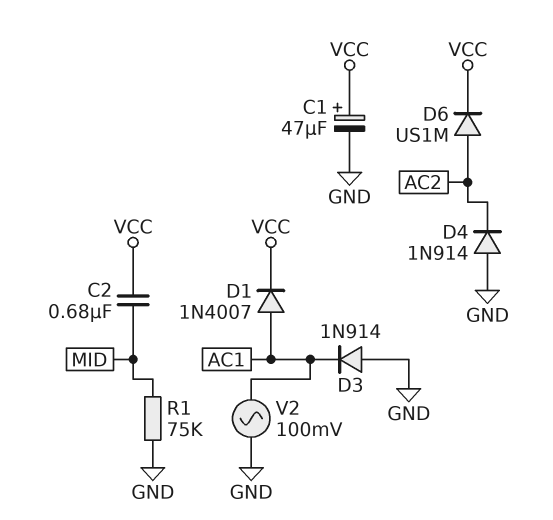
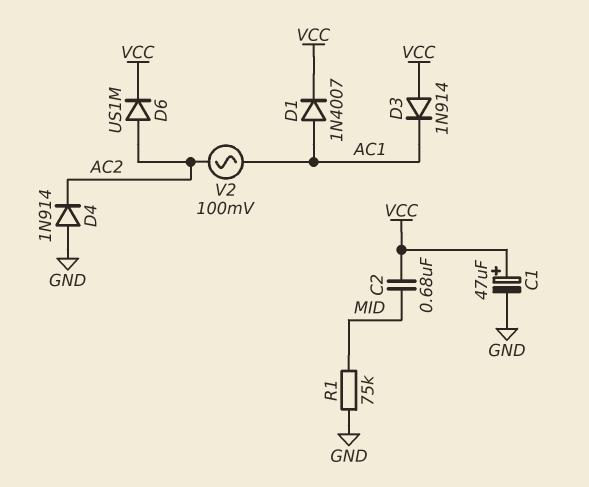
D3: diode 1N914 (A GND, K AC1) -> diode 1N914 (A VCC, K AC1)
V2: AC 100mV (AC1, GND) -> AC 100mV (AC1, AC2)

